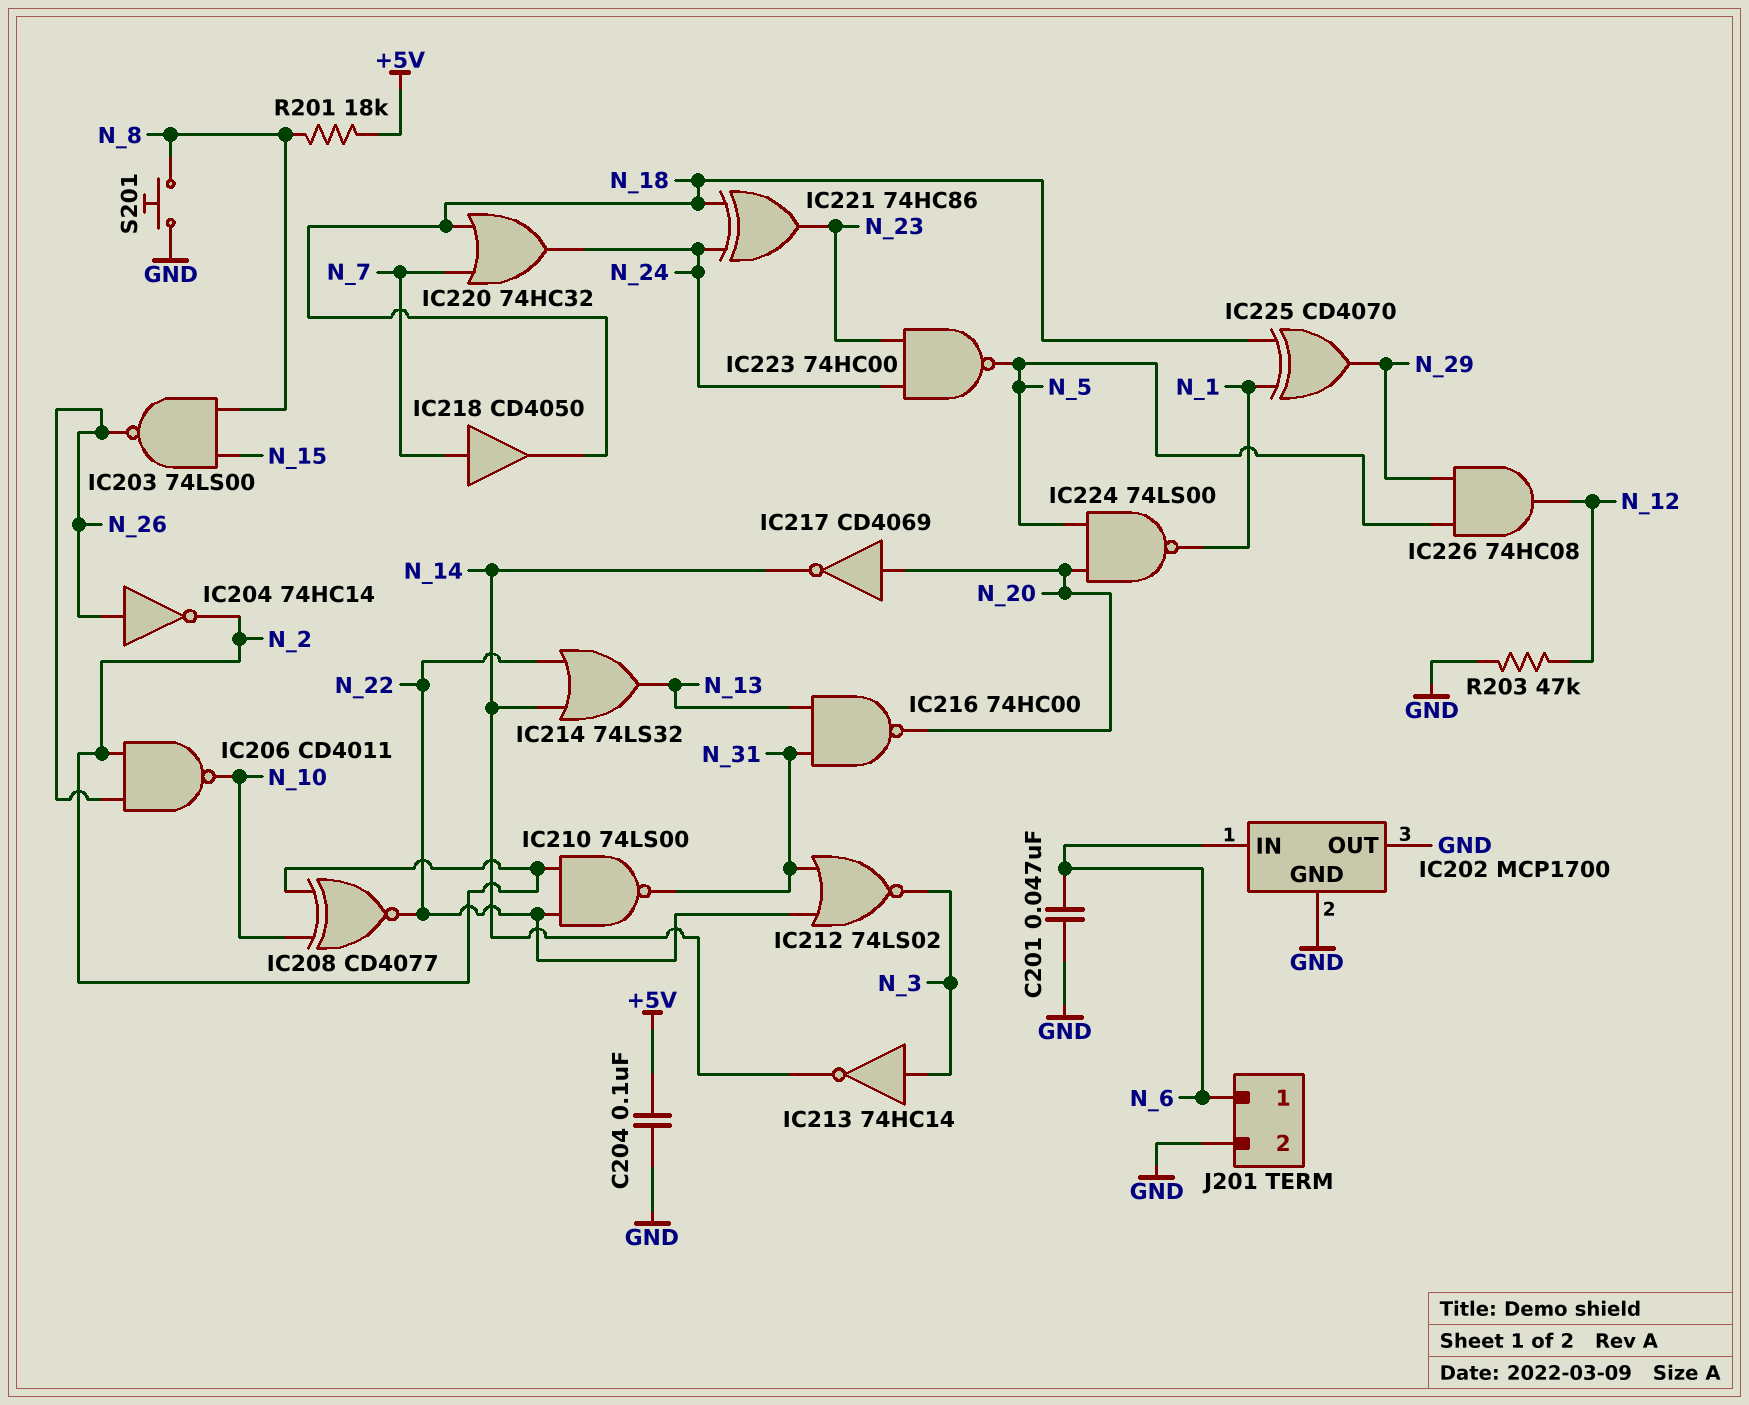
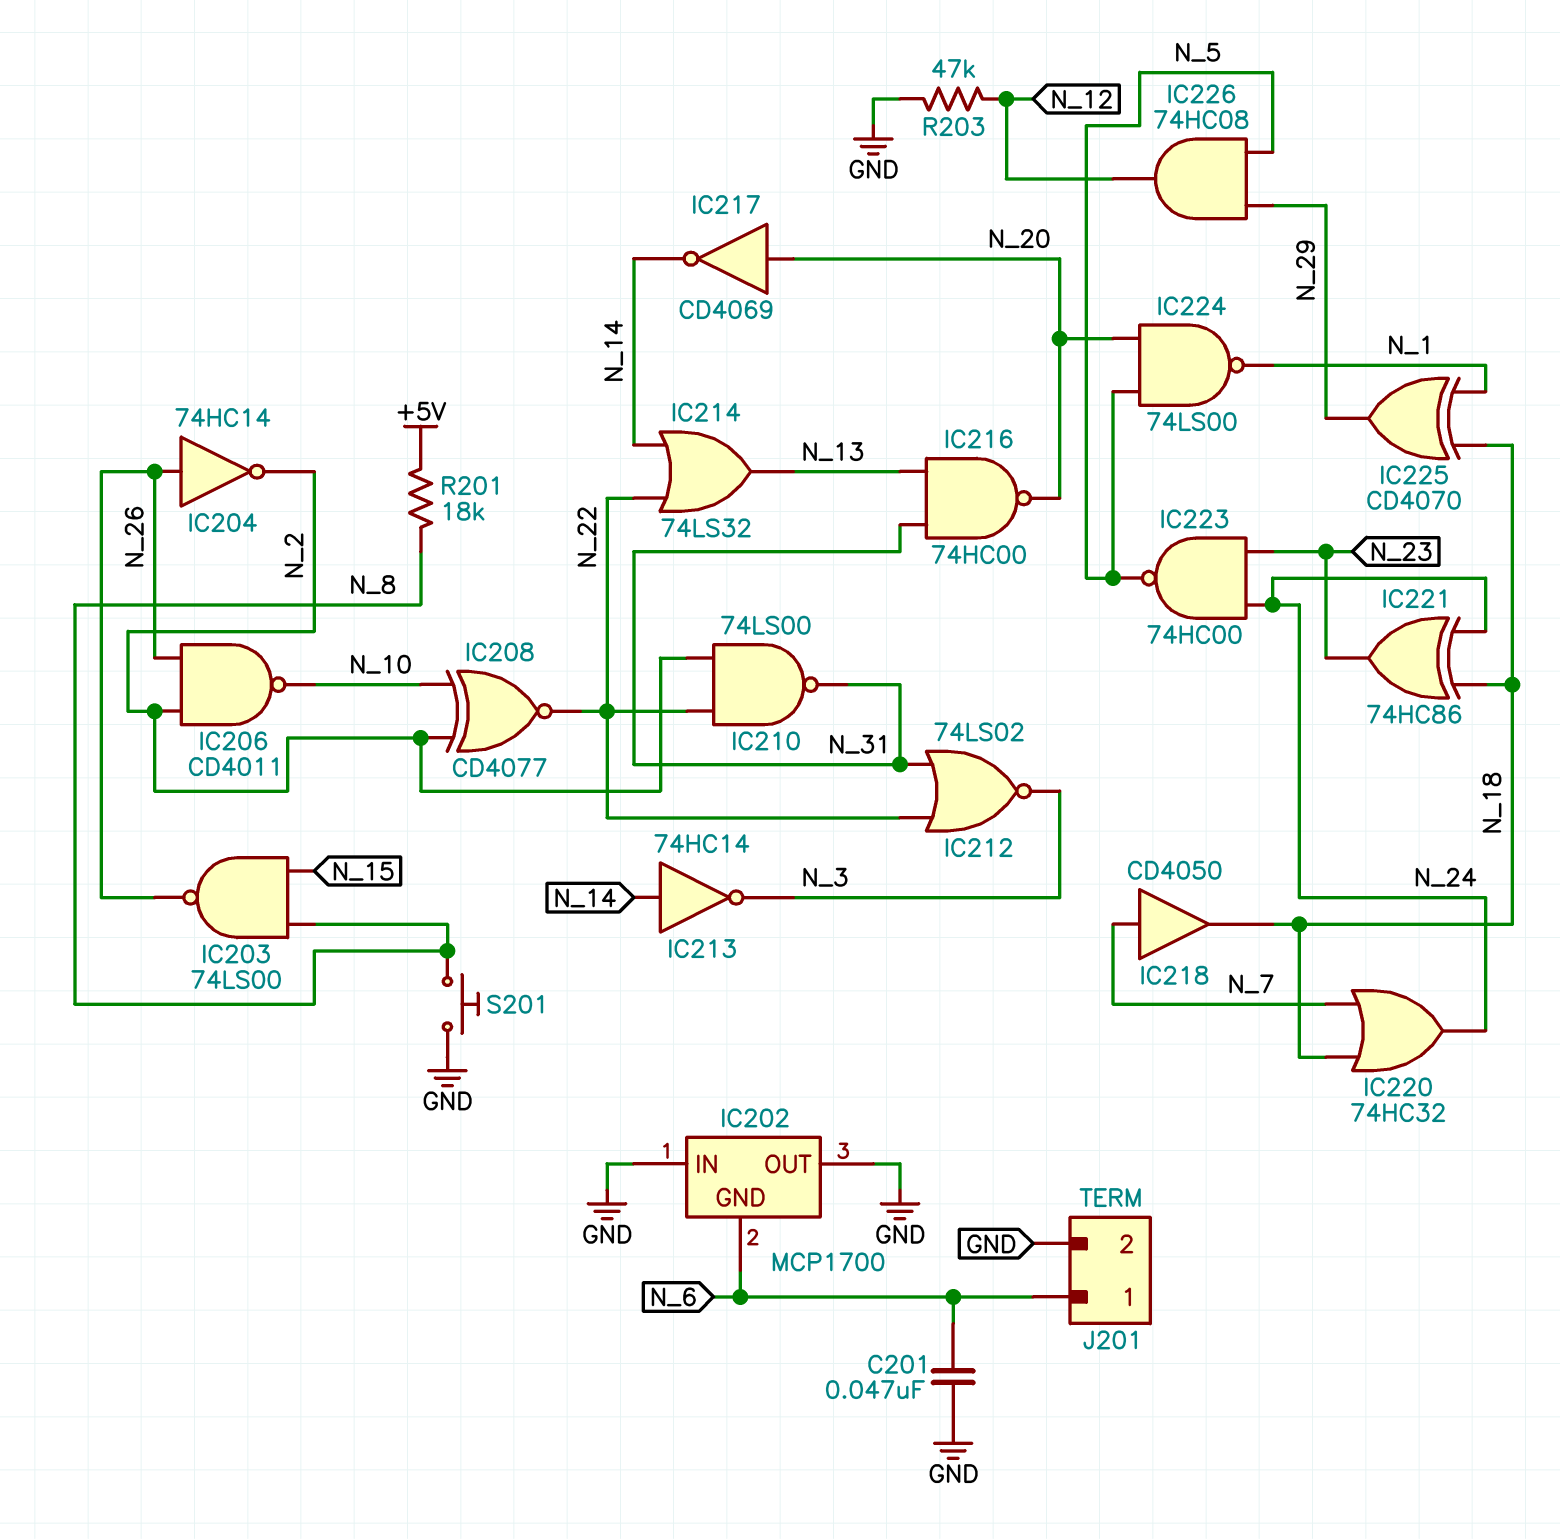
C204: 100nF (+5V, GND) -> none
IC202 pin GND: GND -> N_6
IC202 pin IN: N_6 -> GND
IC213: NOT 74HC14 (in N_3, out N_14) -> NOT 74HC14 (in N_14, out N_3)

